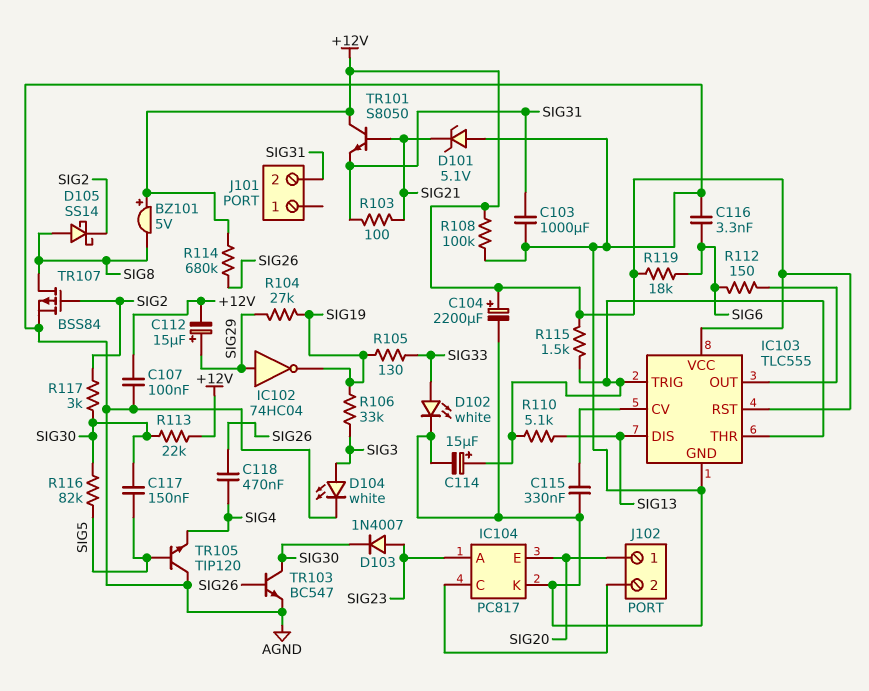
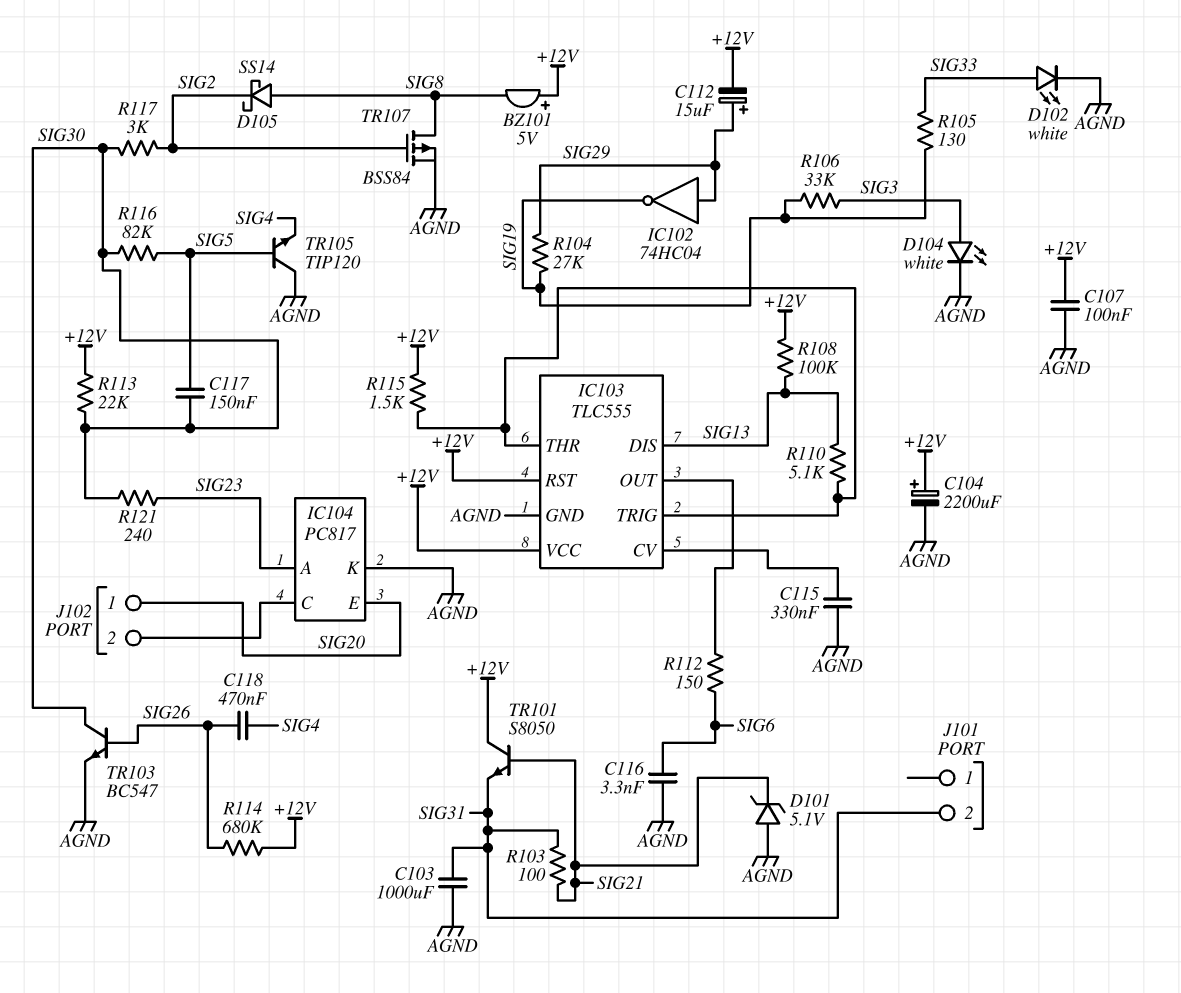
C114: 15uF (plus IC103/THR, minus AGND) -> none
D103: diode 1N4007 (A SIG23, K SIG30) -> none
R108: 100k (+12V, AGND) -> 100k (+12V, SIG13)
R119: 18k (+12V, SIG6) -> none
R121: none -> 240 (SIG23, SIG30)

